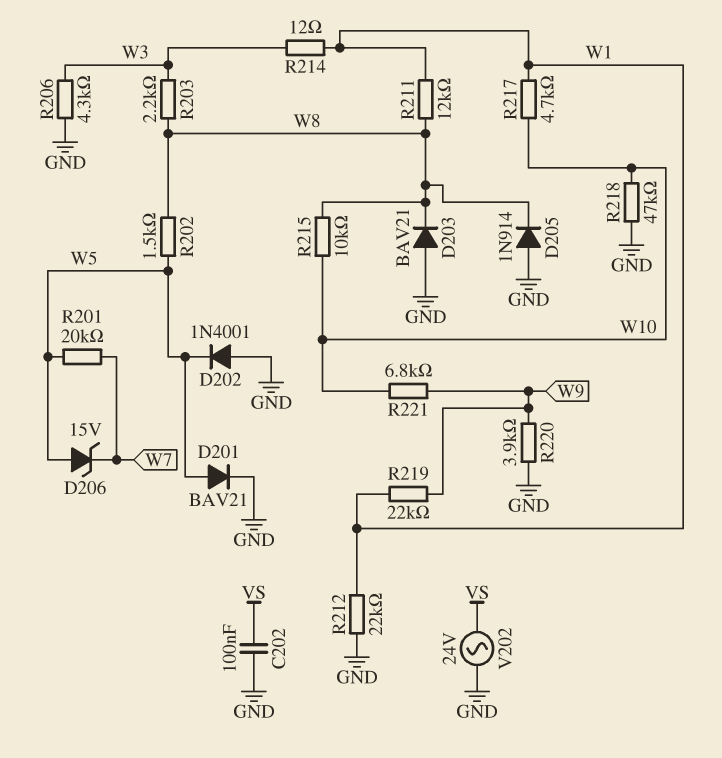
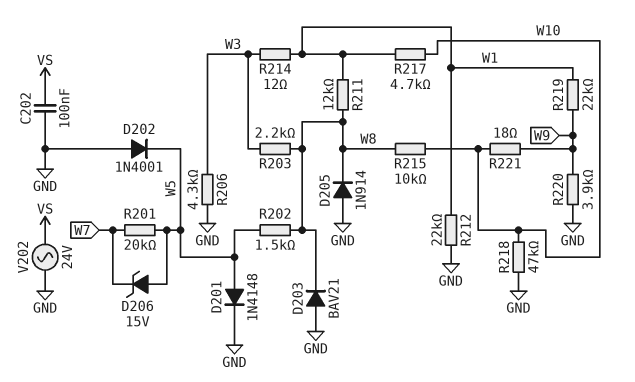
D201: diode BAV21 (A W5, K GND) -> diode 1N4148 (A W5, K GND)
R221: 6.8k (W9, W10) -> 18 (W9, W10)

